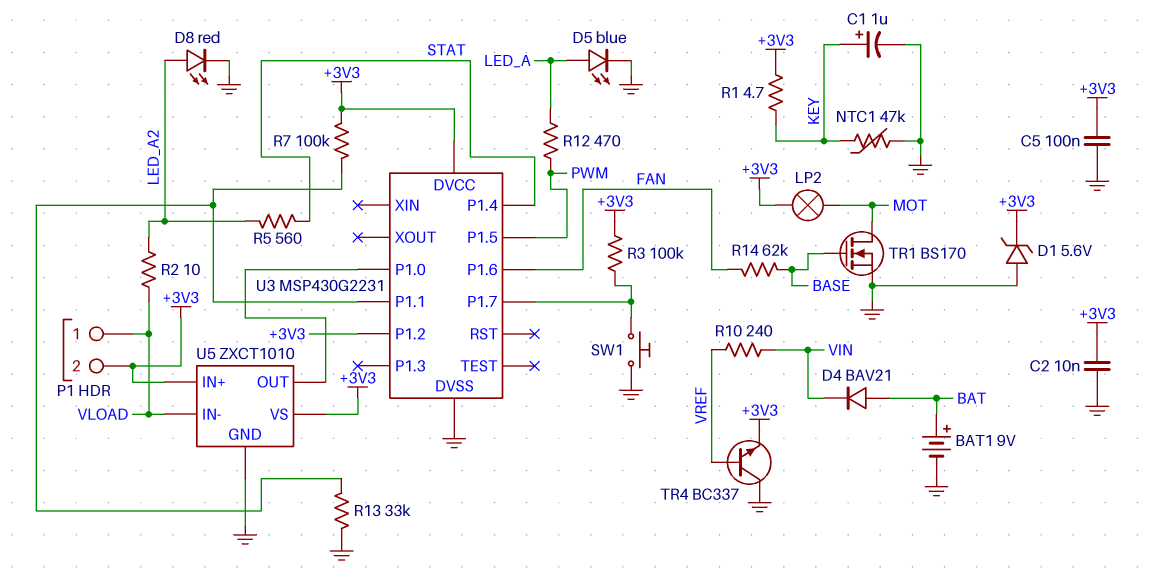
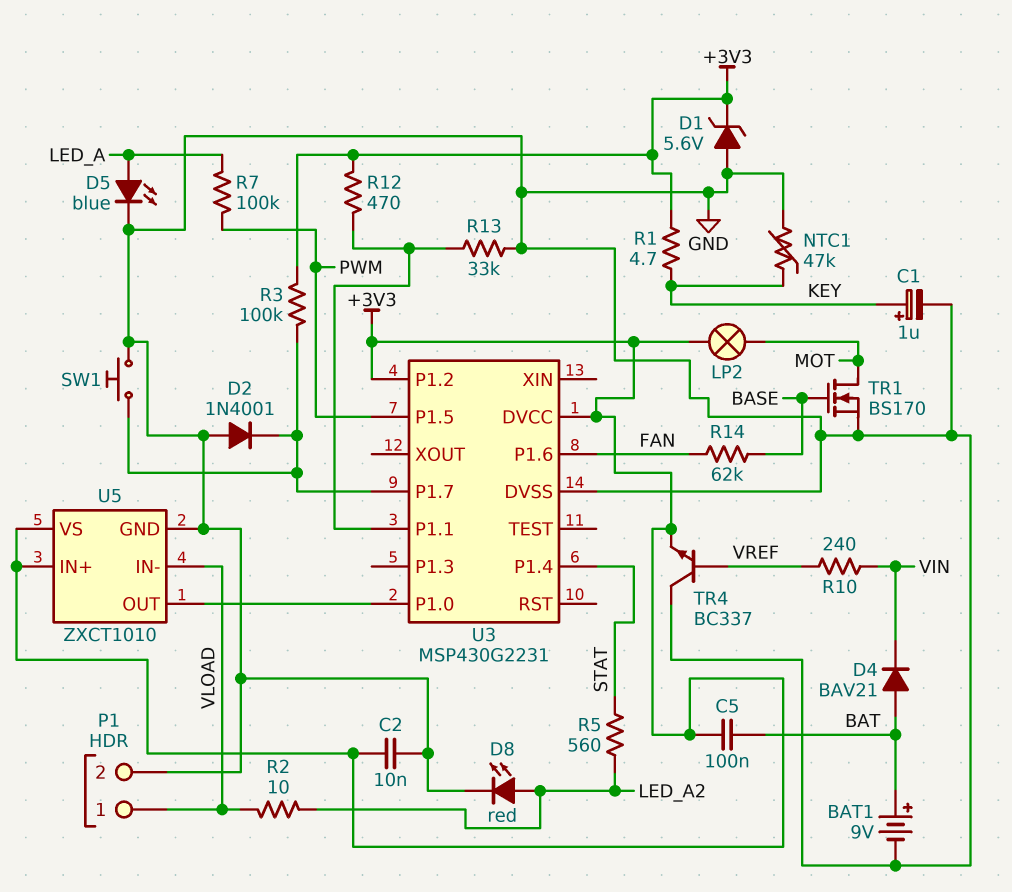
C5: 100nF (+3V3, GND) -> 100nF (+3V3, BAT)
D2: none -> diode 1N4001 (A GND, K U3/P1.7)
P1 pin 2: +3V3 -> GND
R7: 100k (+3V3, U3/P1.1) -> 100k (LED_A, PWM)
R12: 470 (LED_A, PWM) -> 470 (+3V3, U3/P1.1)

